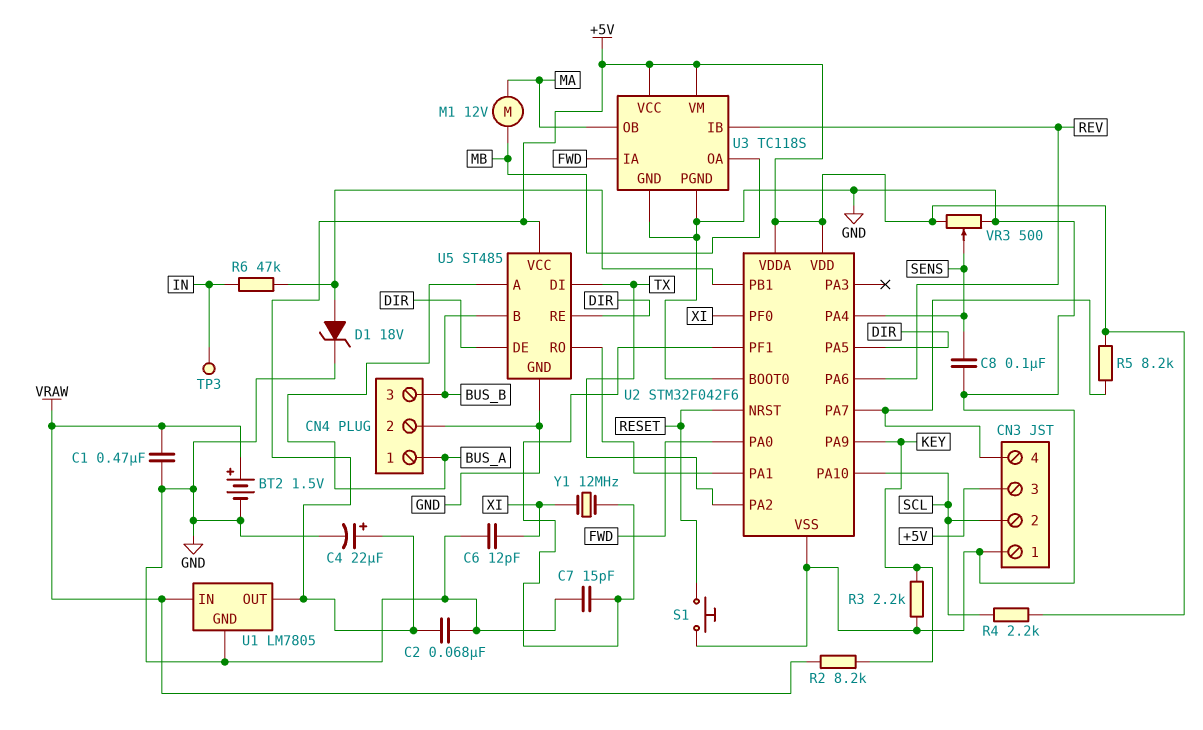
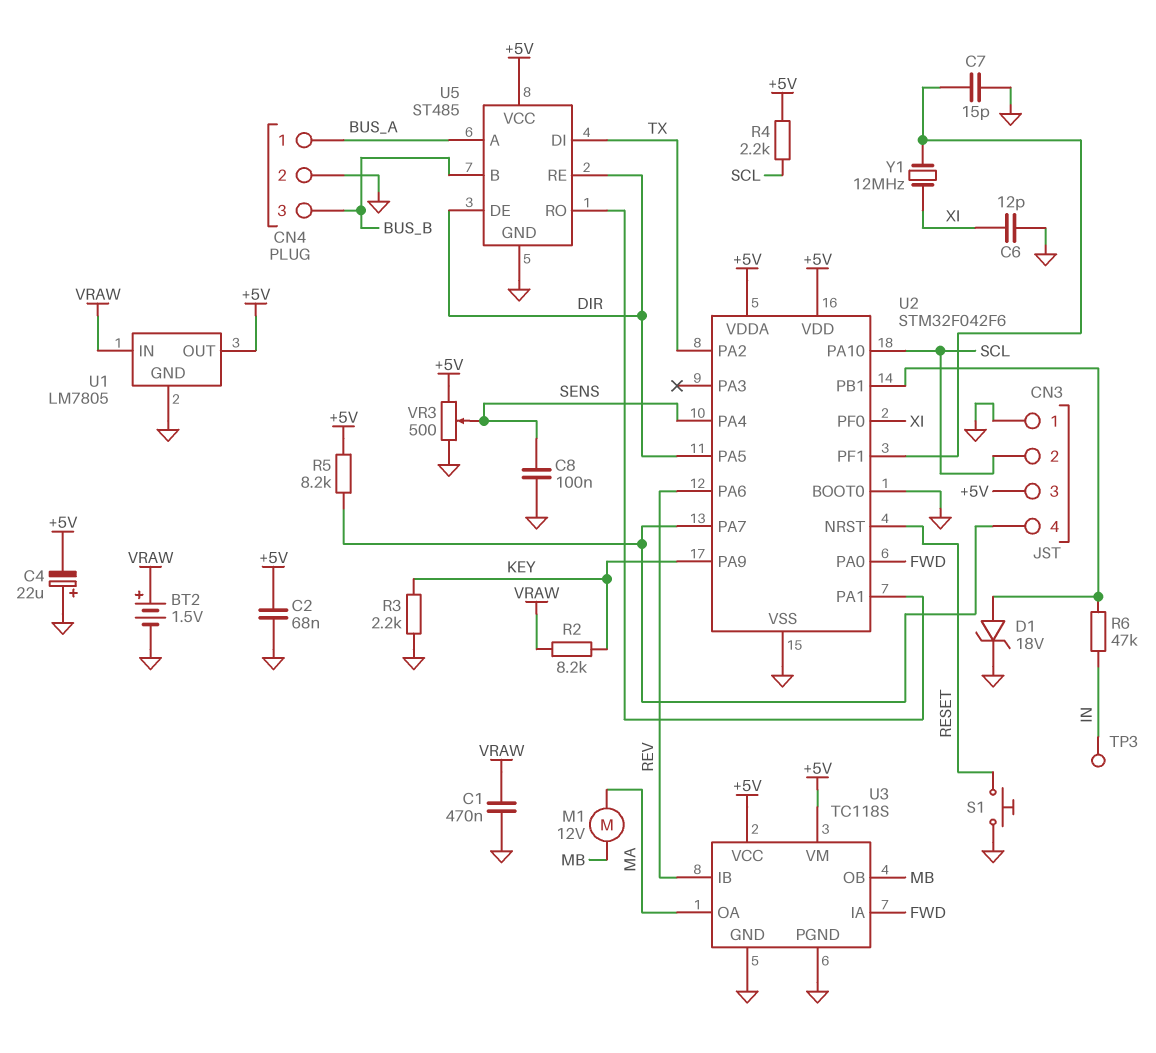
C4: 22uF (plus +5V, minus GND) -> 22uF (plus GND, minus +5V)
U3 pin OA: MB -> MA
U3 pin OB: MA -> MB

